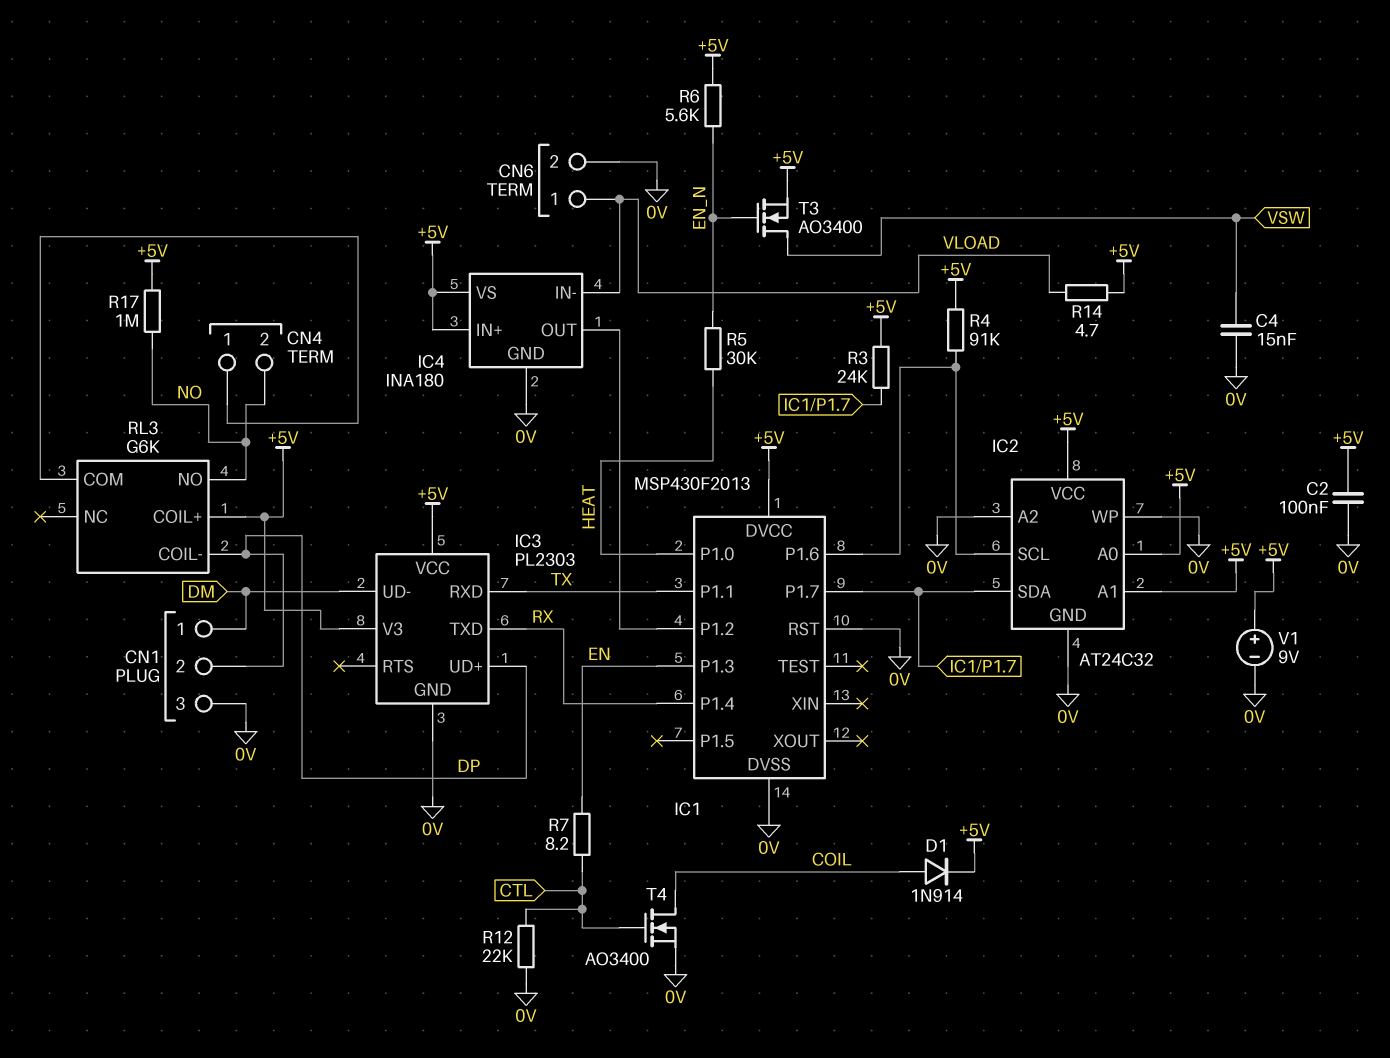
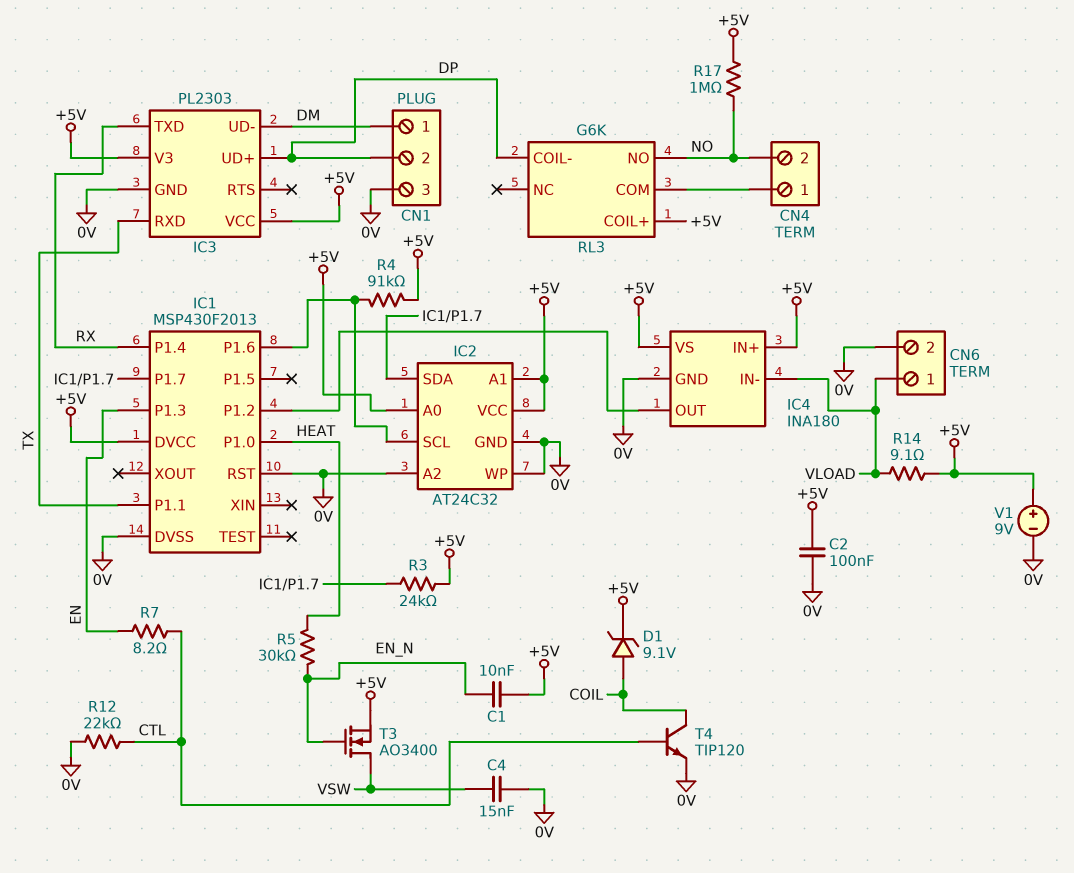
C1: none -> 10nF (+5V, EN_N)
D1: diode 1N914 (A COIL, K +5V) -> zener 9.1V (A COIL, K +5V)
R6: 5.6k (+5V, EN_N) -> none
R14: 4.7 (+5V, VLOAD) -> 9.1 (+5V, VLOAD)
T4: NMOS AO3400 (G CTL, D COIL, S 0V) -> NPN TIP120 (B CTL, C COIL, E 0V)

